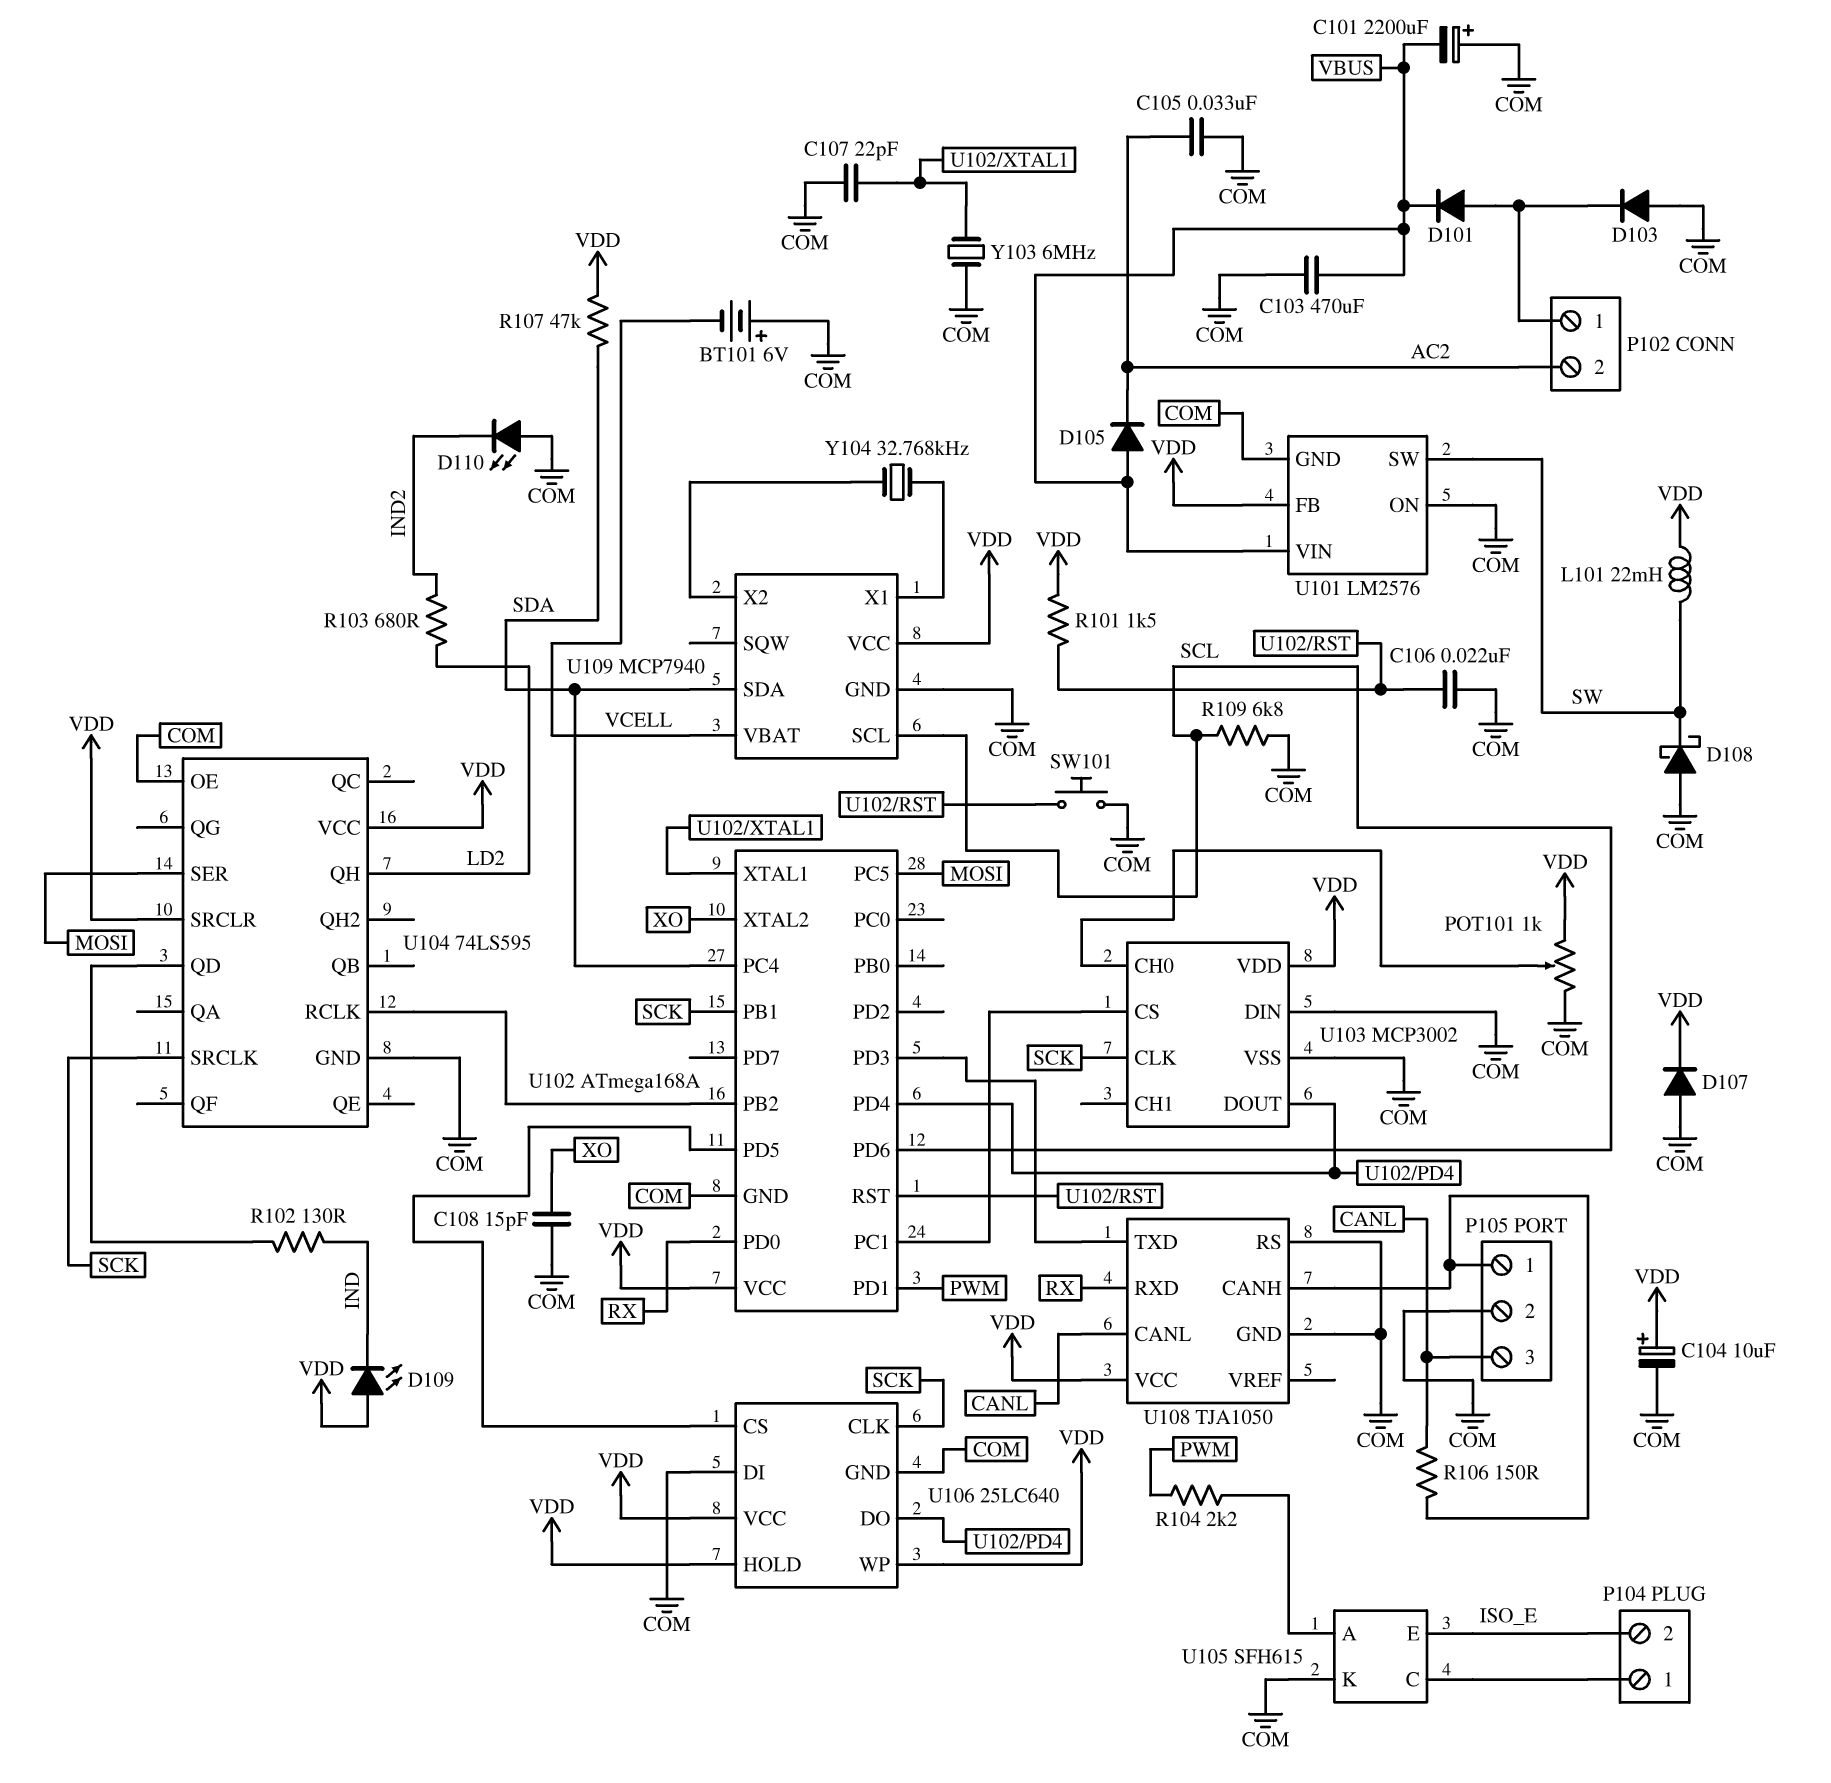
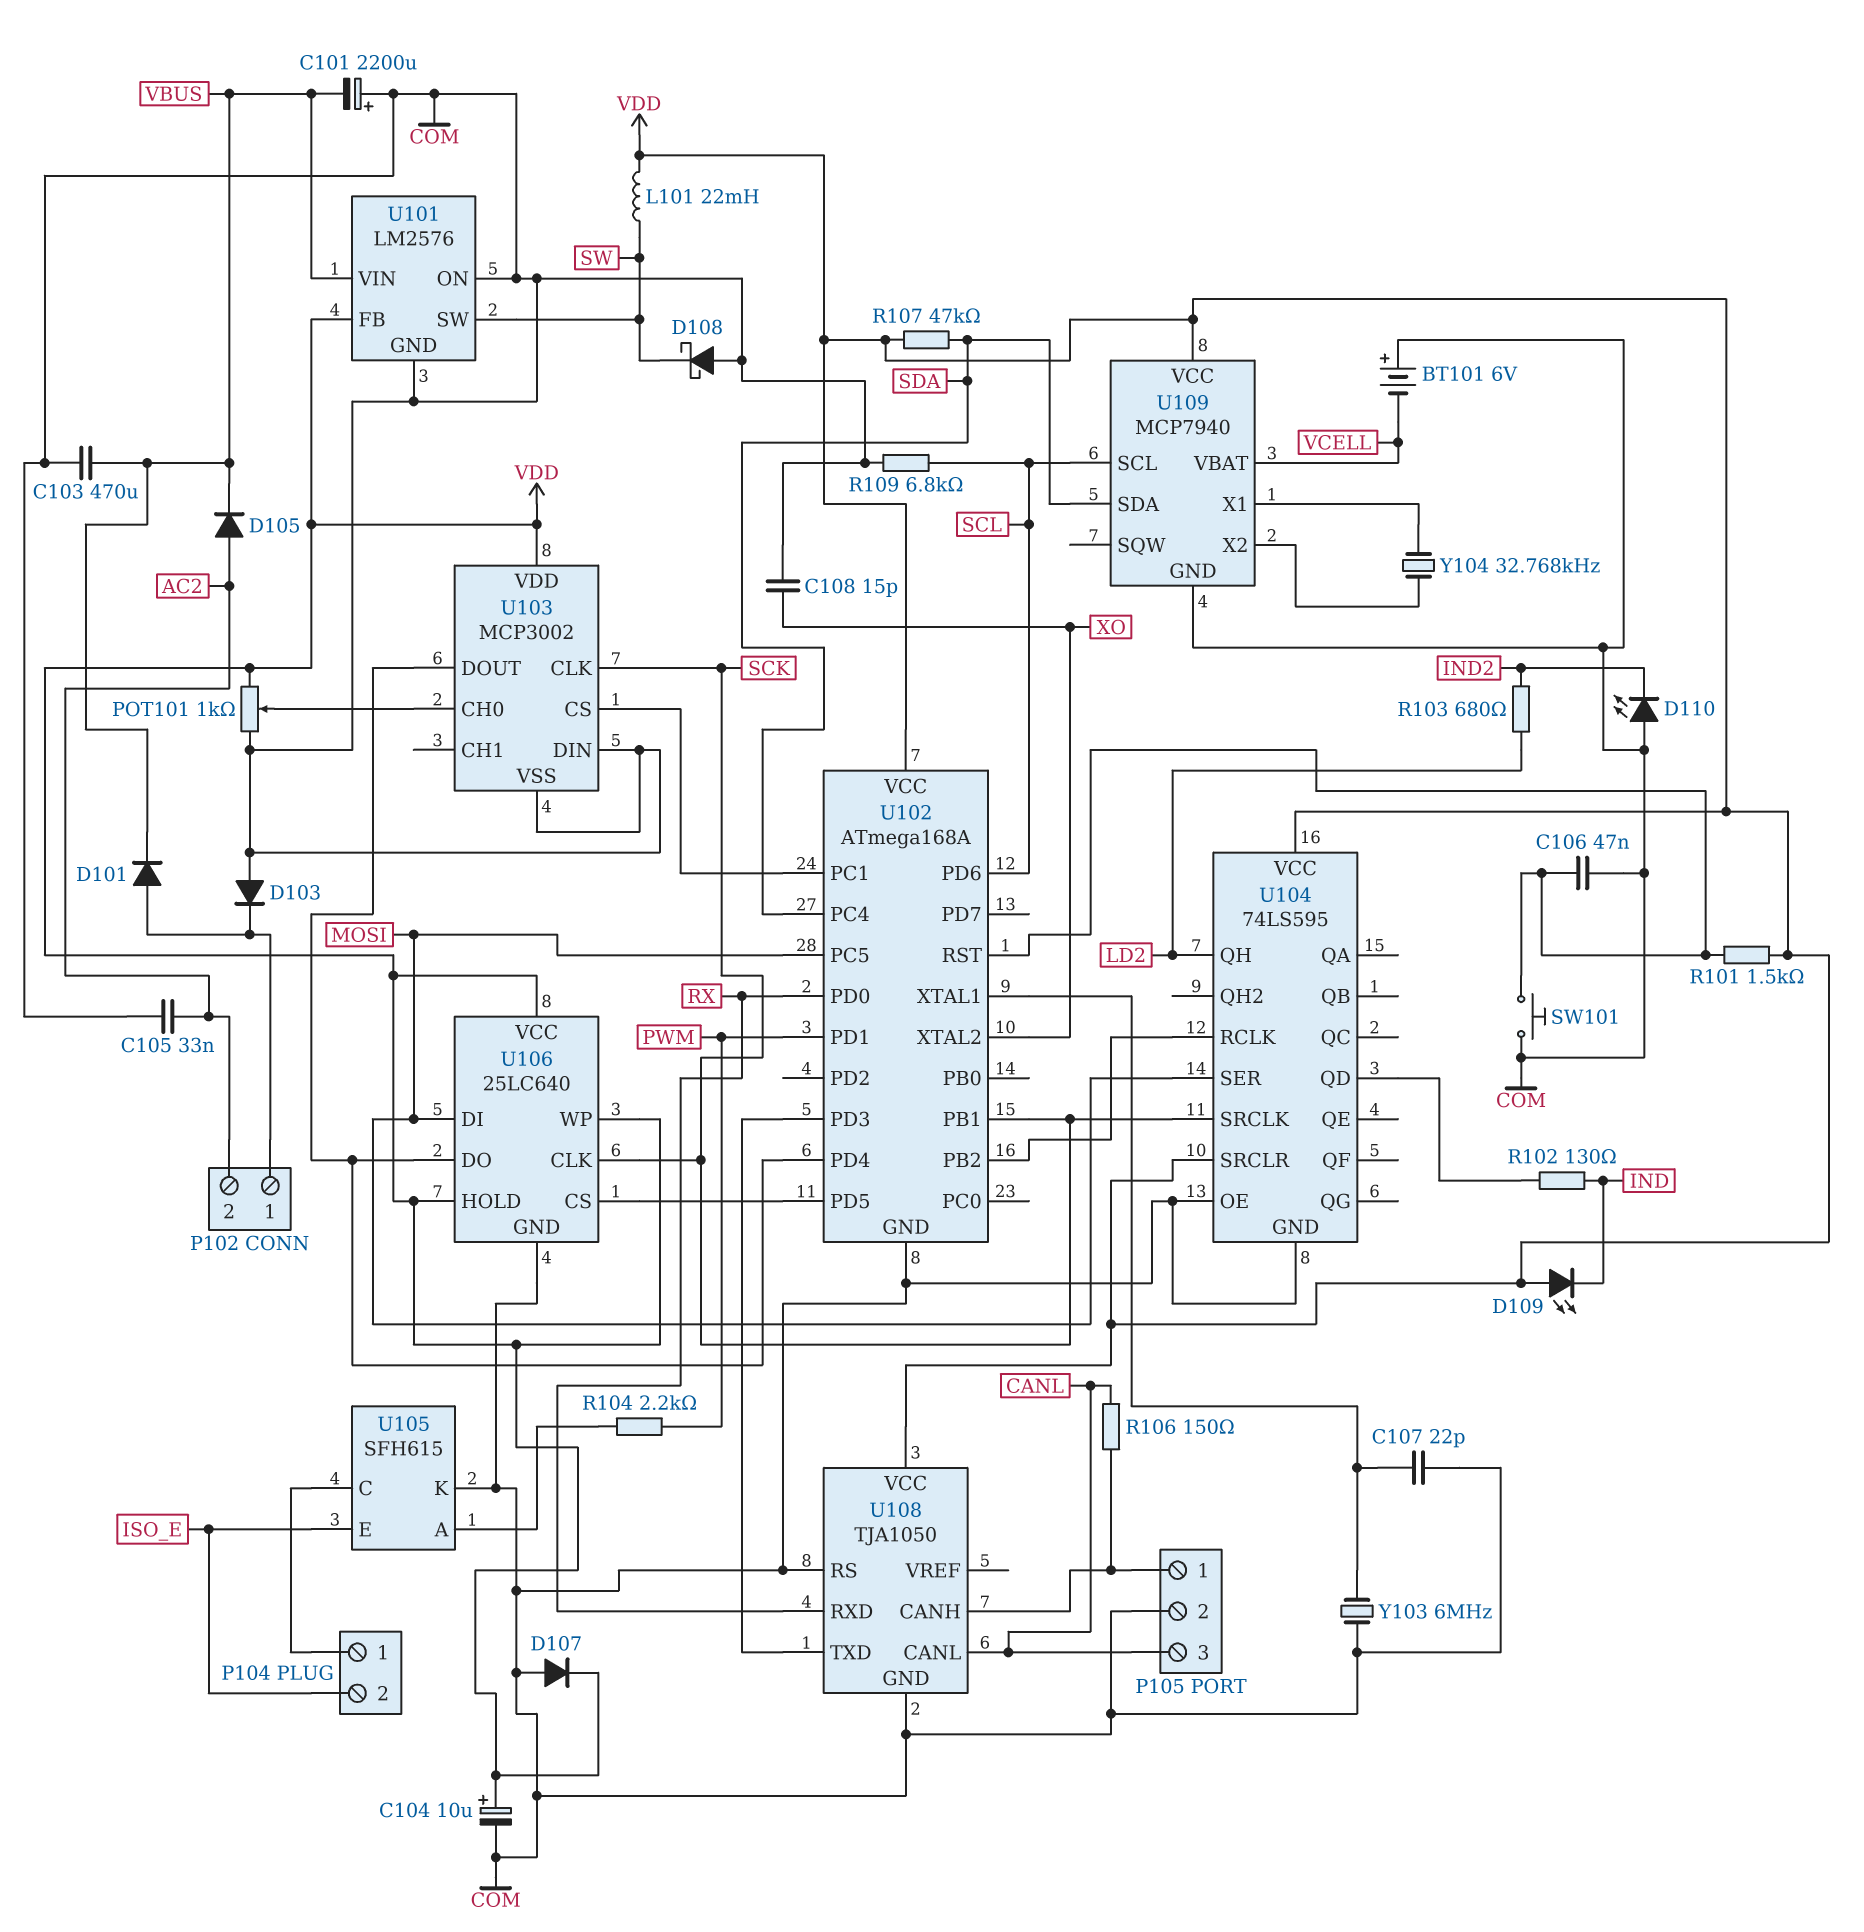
C106: 22nF (COM, U102/RST) -> 47nF (COM, U102/RST)
D105: diode (A VBUS, K AC2) -> diode (A AC2, K VBUS)
U106 pin DI: COM -> MOSI

